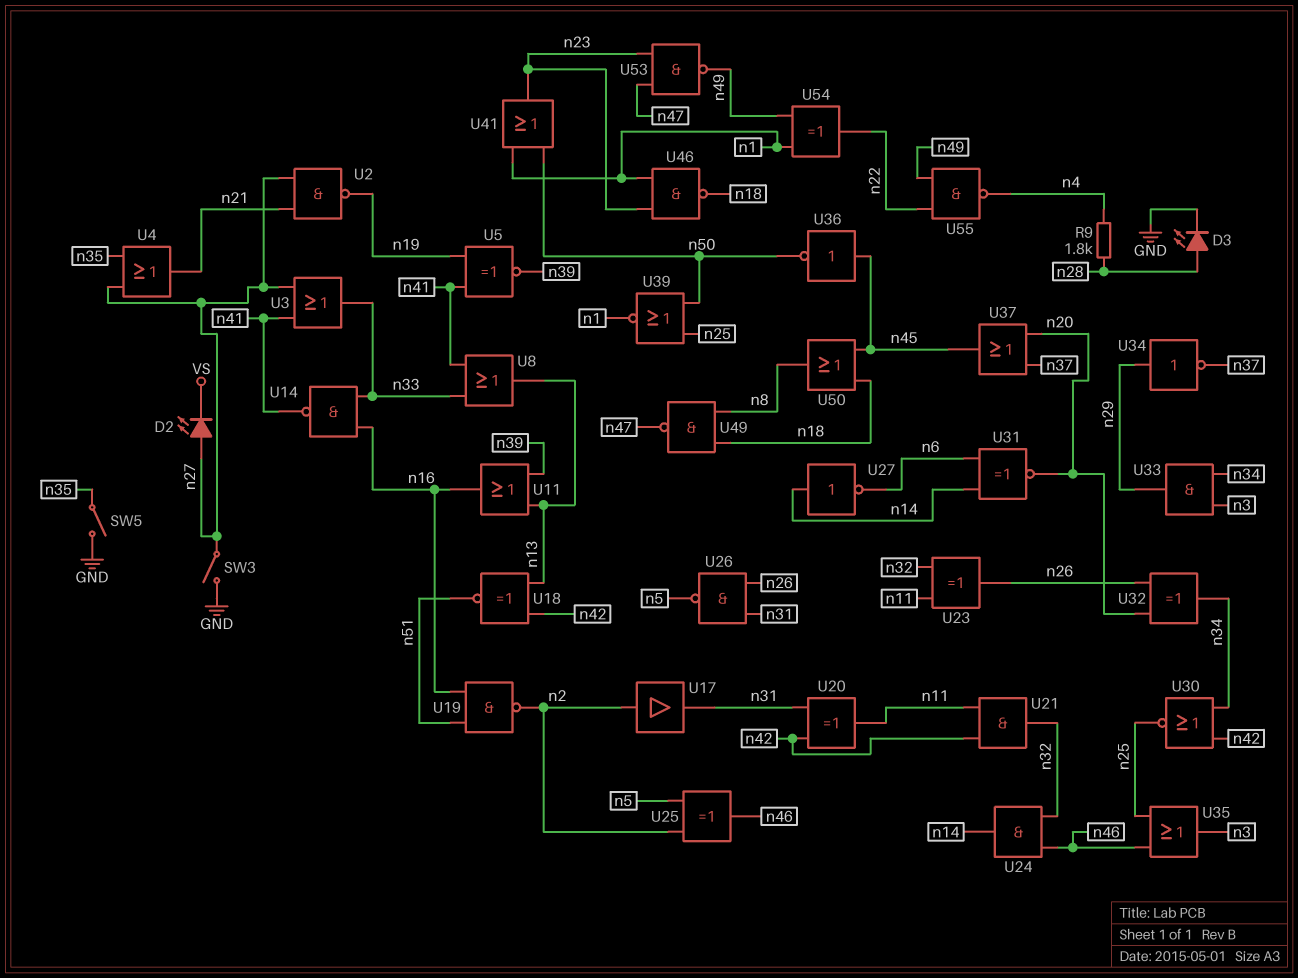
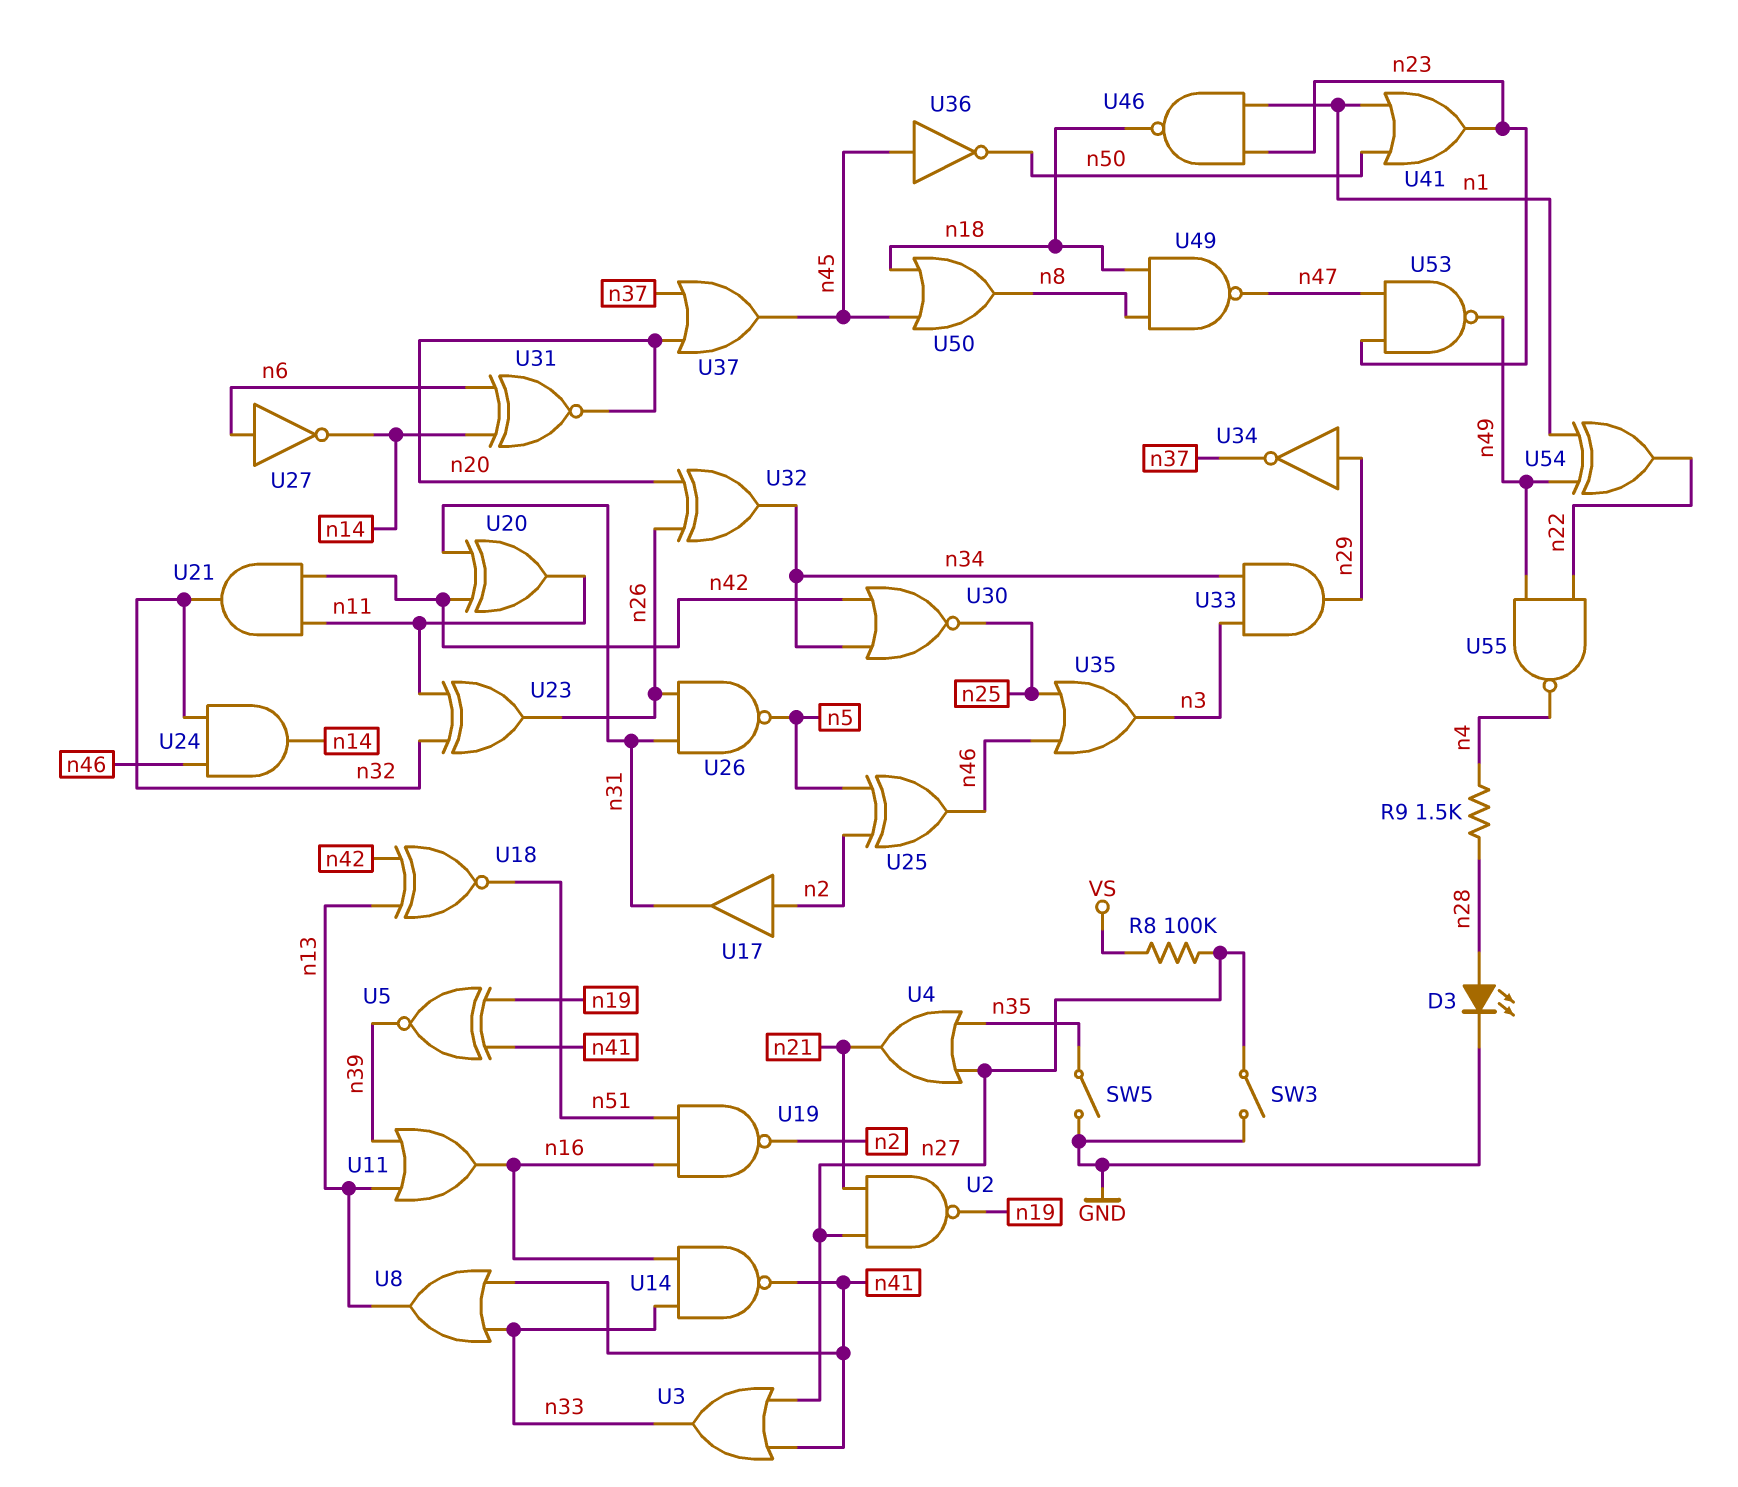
D2: LED (A n27, K VS) -> none
R8: none -> 100k (VS, n27)
R9: 1.8k (n4, n28) -> 1.5k (n4, n28)
U27: NOT (in n14, out n6) -> NOT (in n6, out n14)
U39: NOR (in n25, in n50, out n1) -> none

